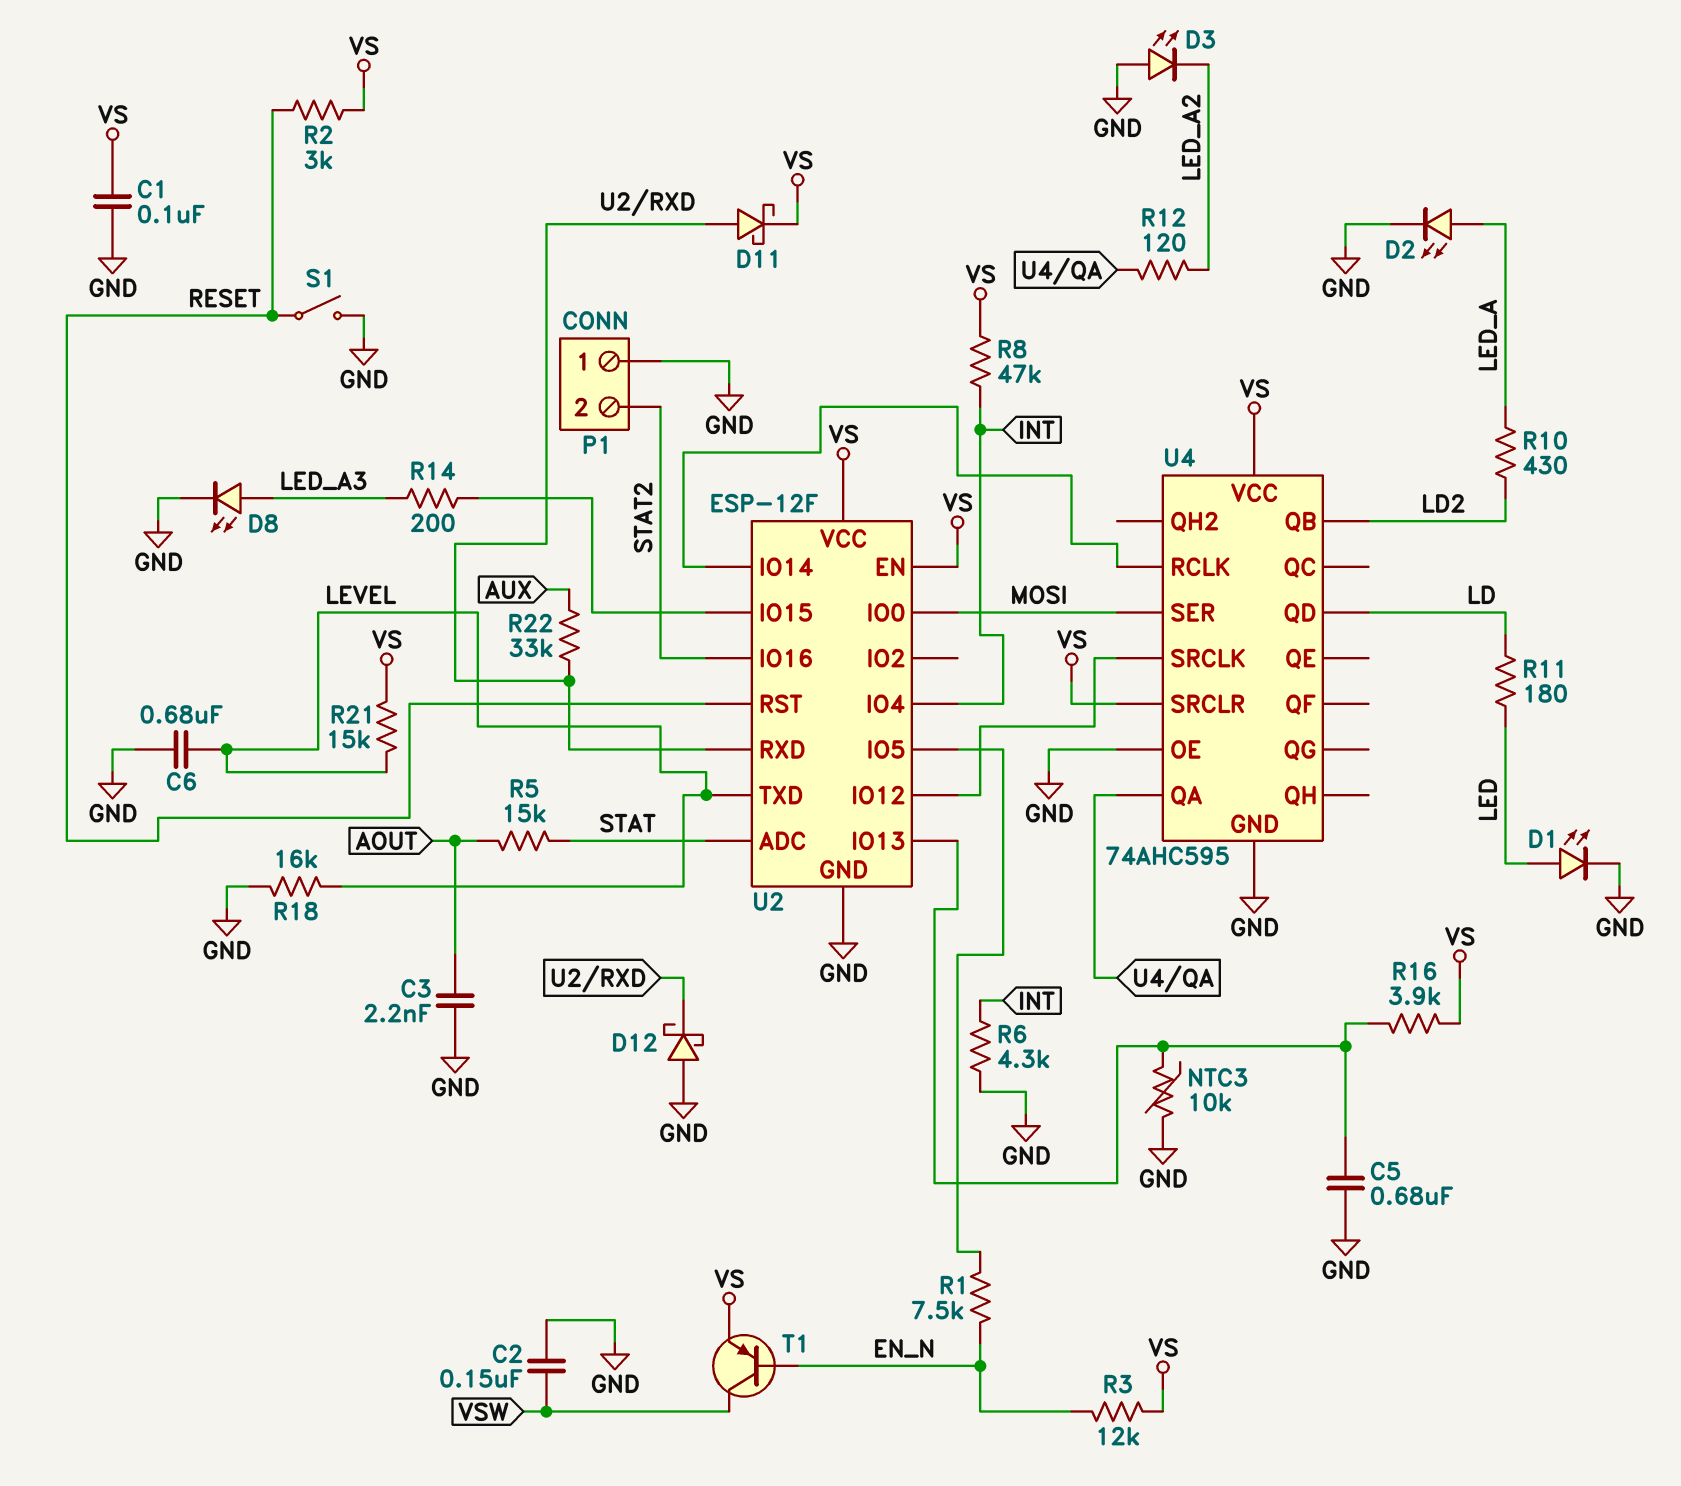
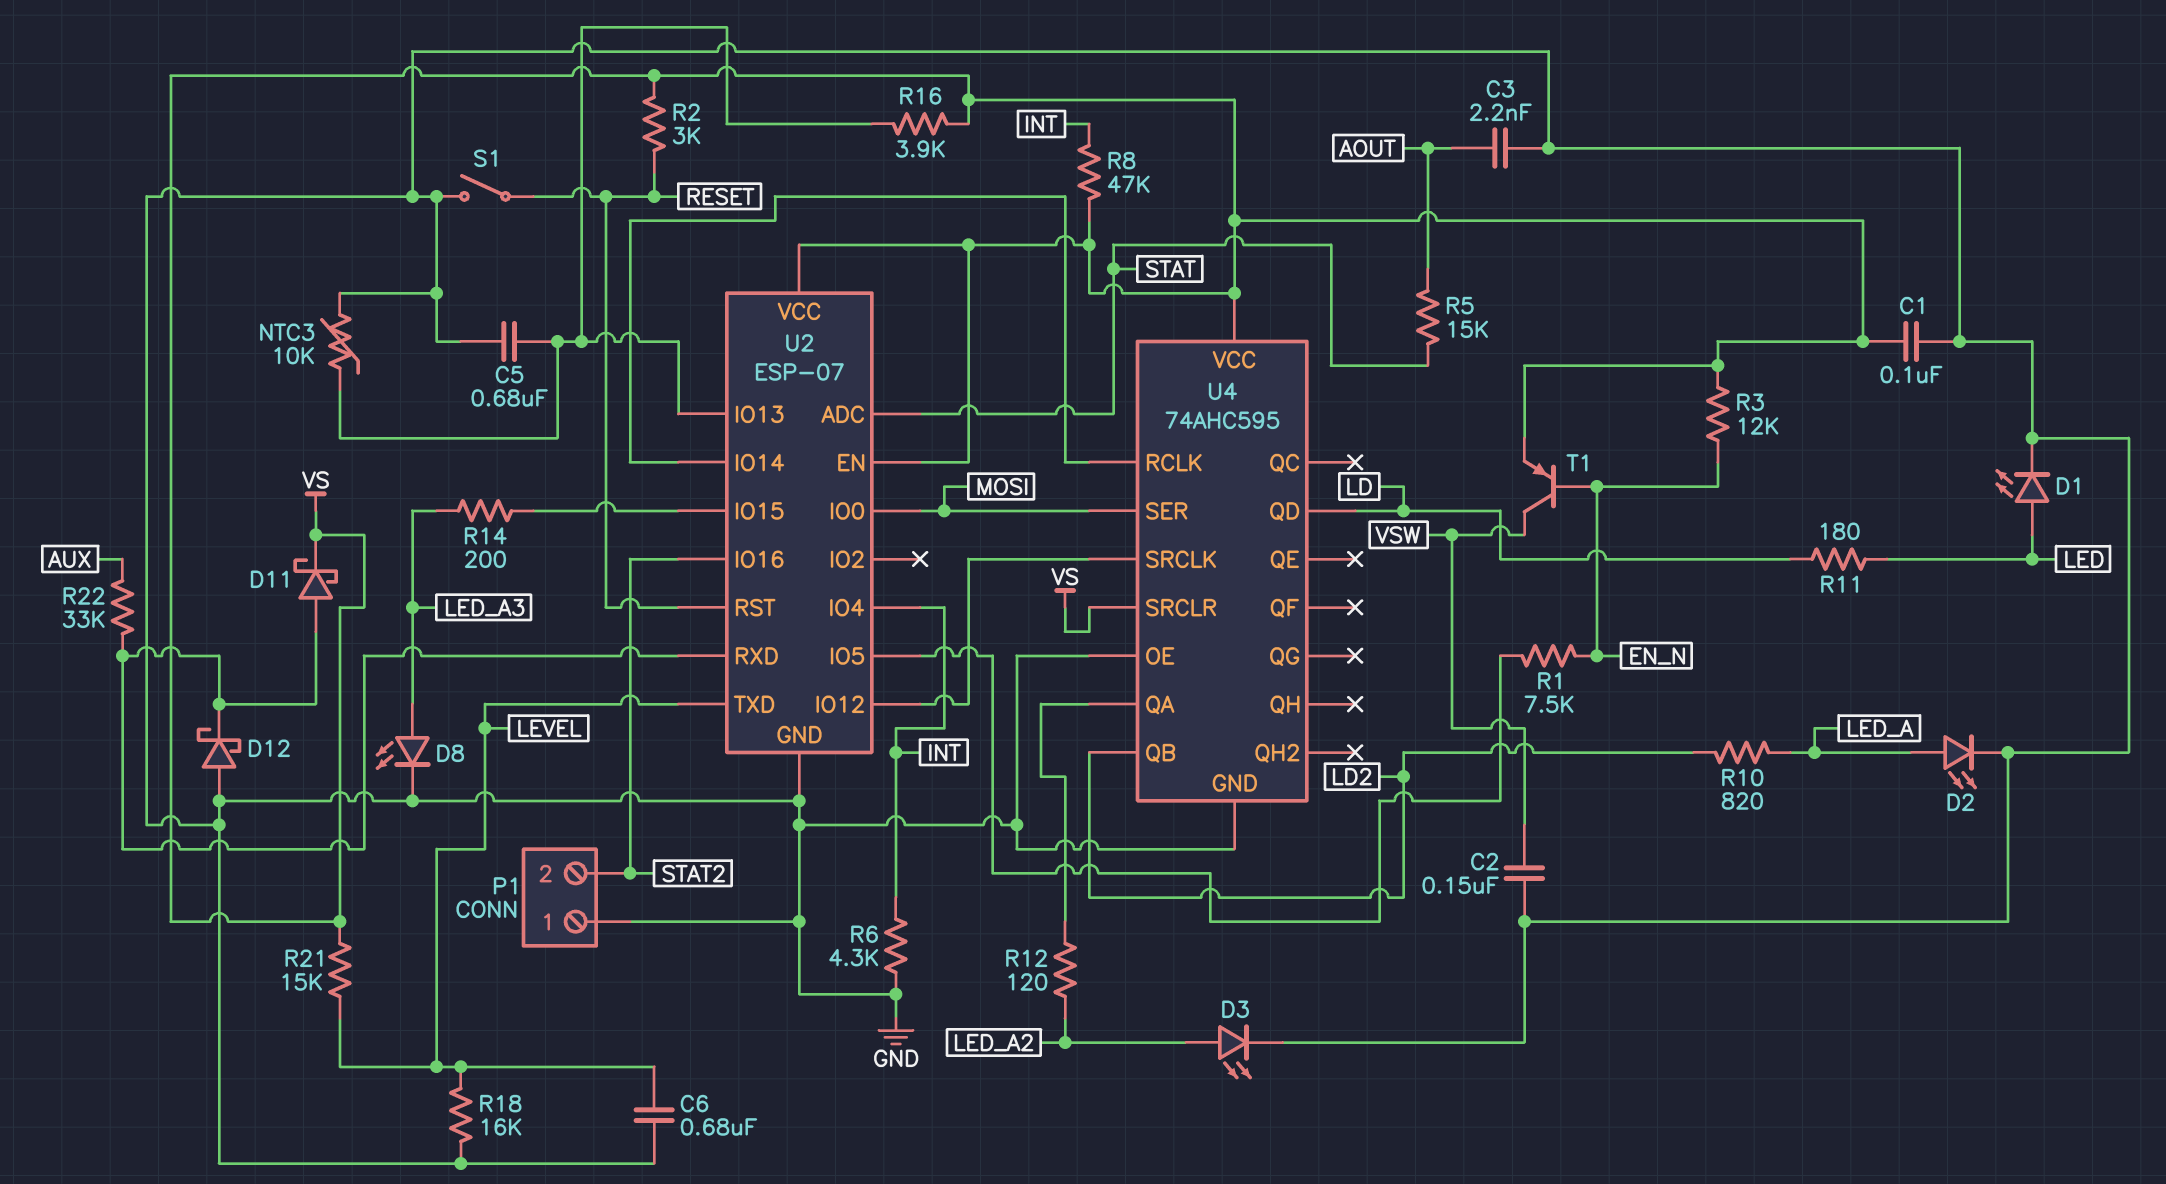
D3: LED (A GND, K LED_A2) -> LED (A LED_A2, K GND)
R10: 430 (LD2, LED_A) -> 820 (LD2, LED_A)
U2: ESP-12F -> ESP-07

